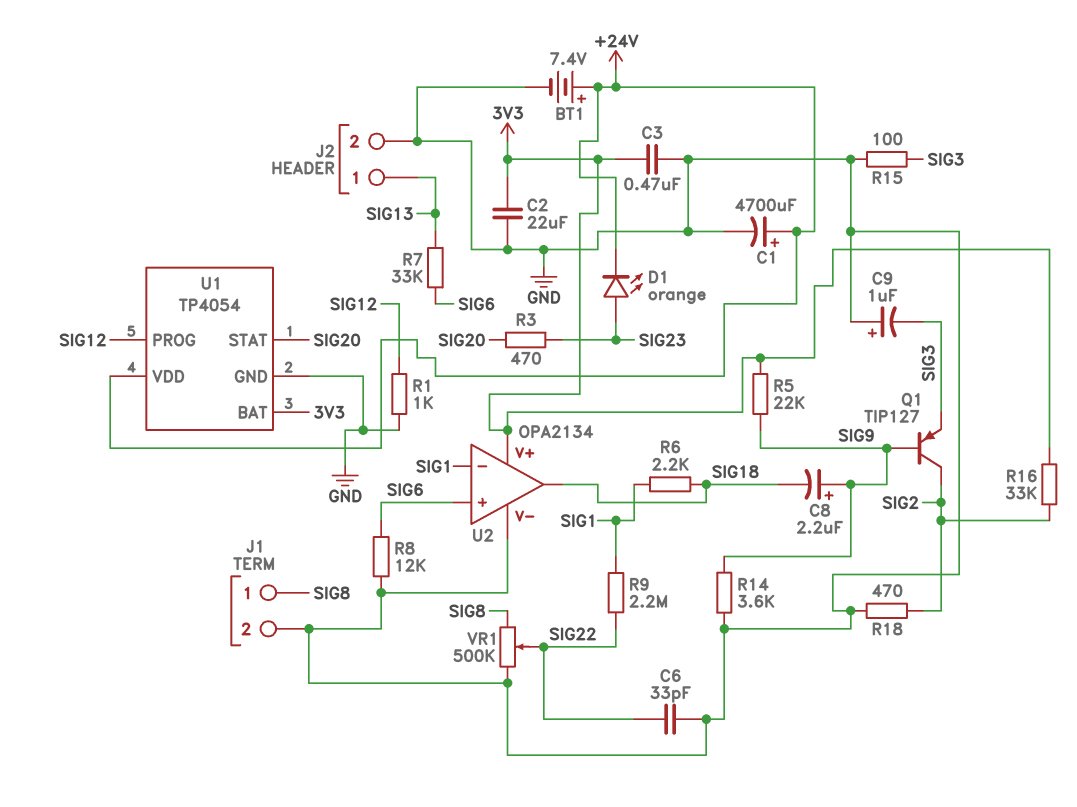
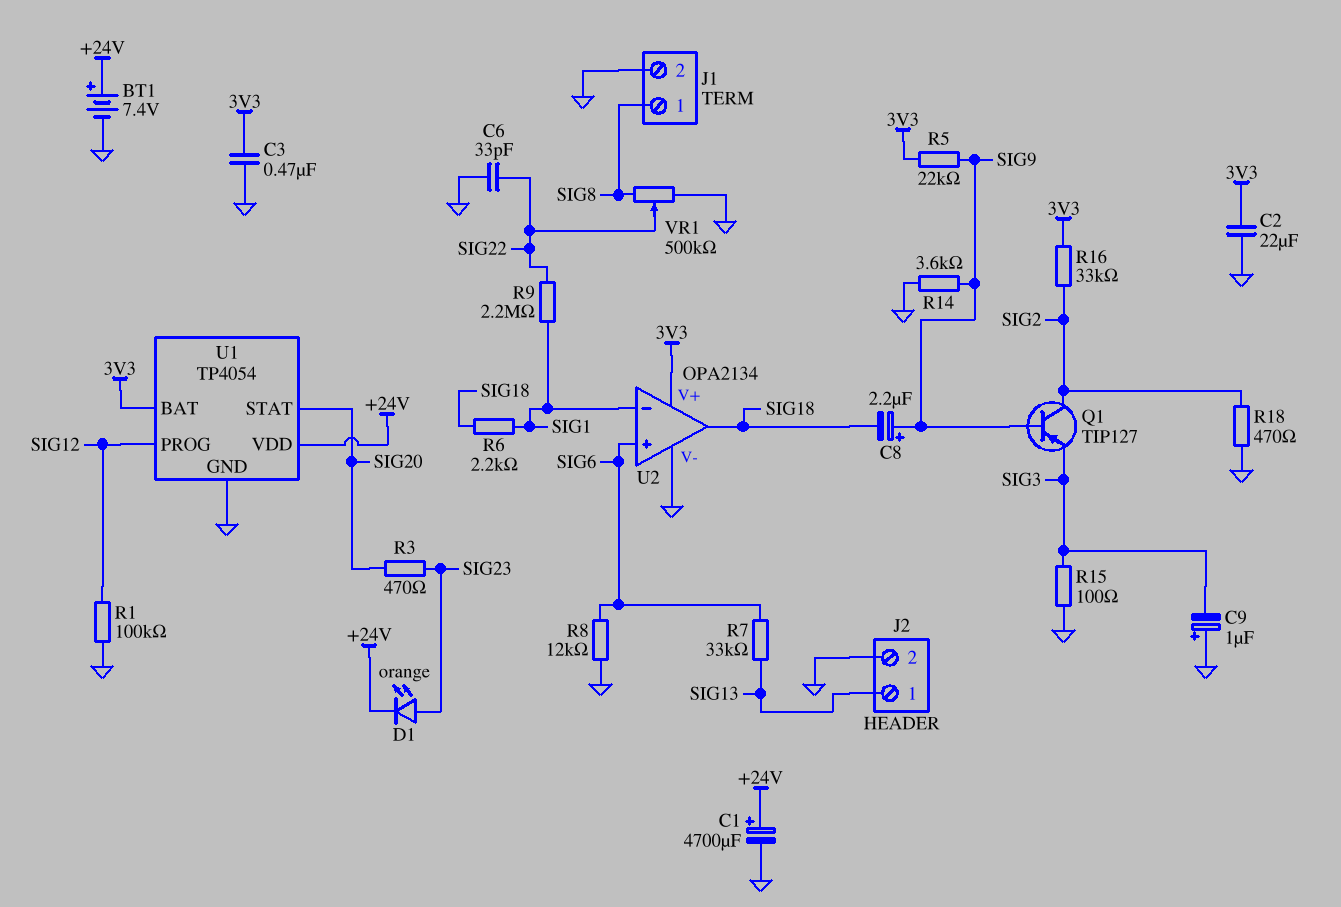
R1: 1k (GND, SIG12) -> 100k (GND, SIG12)

